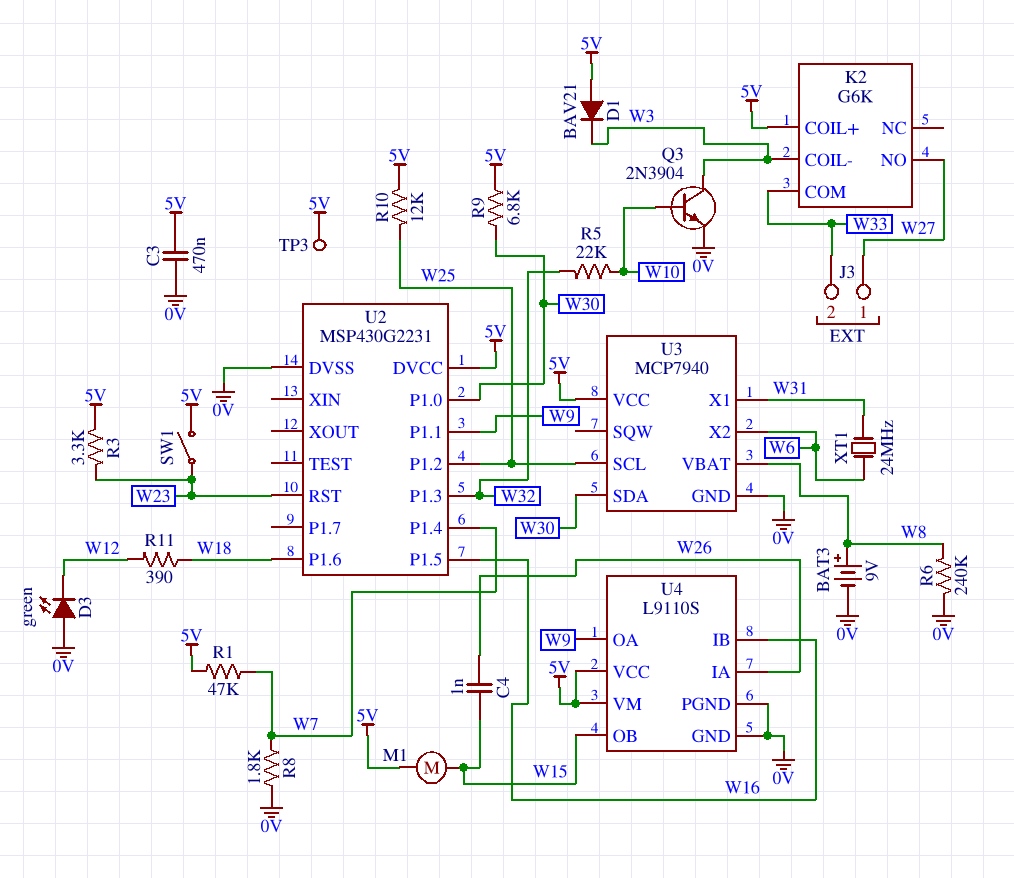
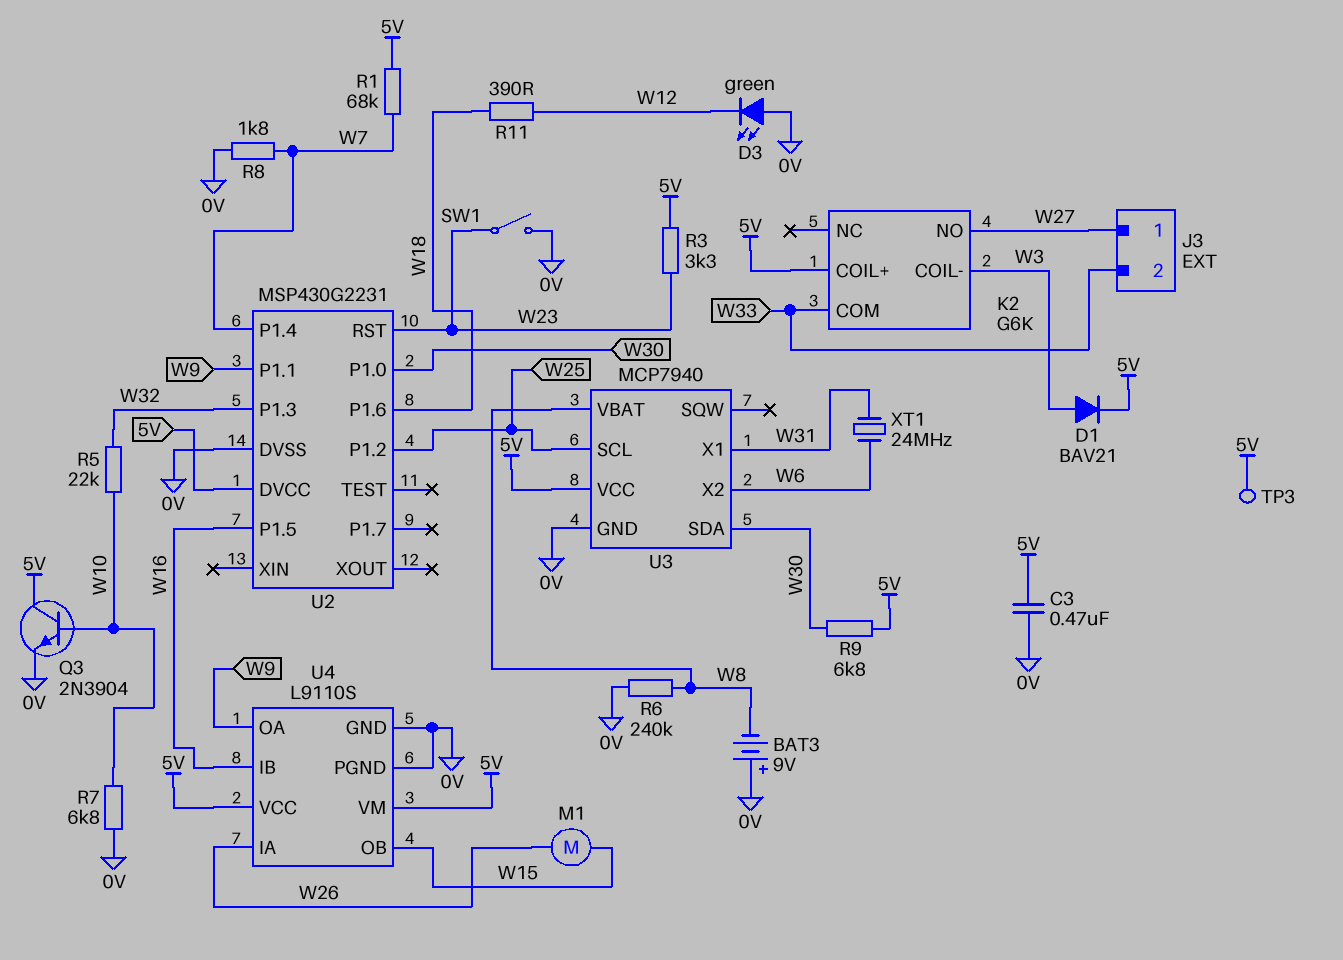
BAT3: 9V (plus W8, minus 0V) -> 9V (plus 0V, minus W8)
C4: 1nF (W15, W26) -> none
D1: diode BAV21 (A 5V, K W3) -> diode BAV21 (A W3, K 5V)
M1: motor (5V, W15) -> motor (W15, W26)
Q3: NPN 2N3904 (B W10, C W3, E 0V) -> NPN 2N3904 (B W10, C 5V, E 0V)
R1: 47k (5V, W7) -> 68k (5V, W7)
R7: none -> 6.8k (0V, W10)
R10: 12k (5V, W25) -> none
SW1: switch (5V, W23) -> switch (0V, W23)

